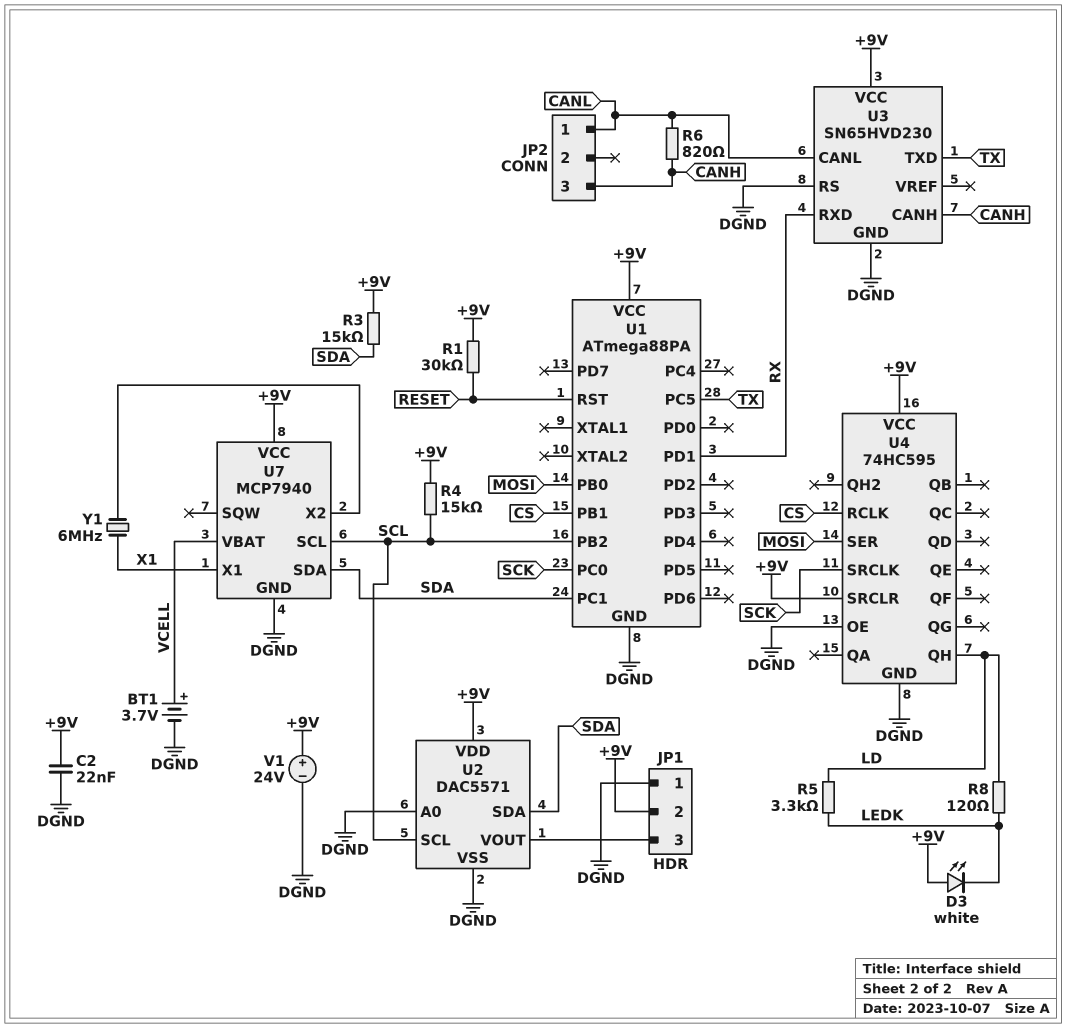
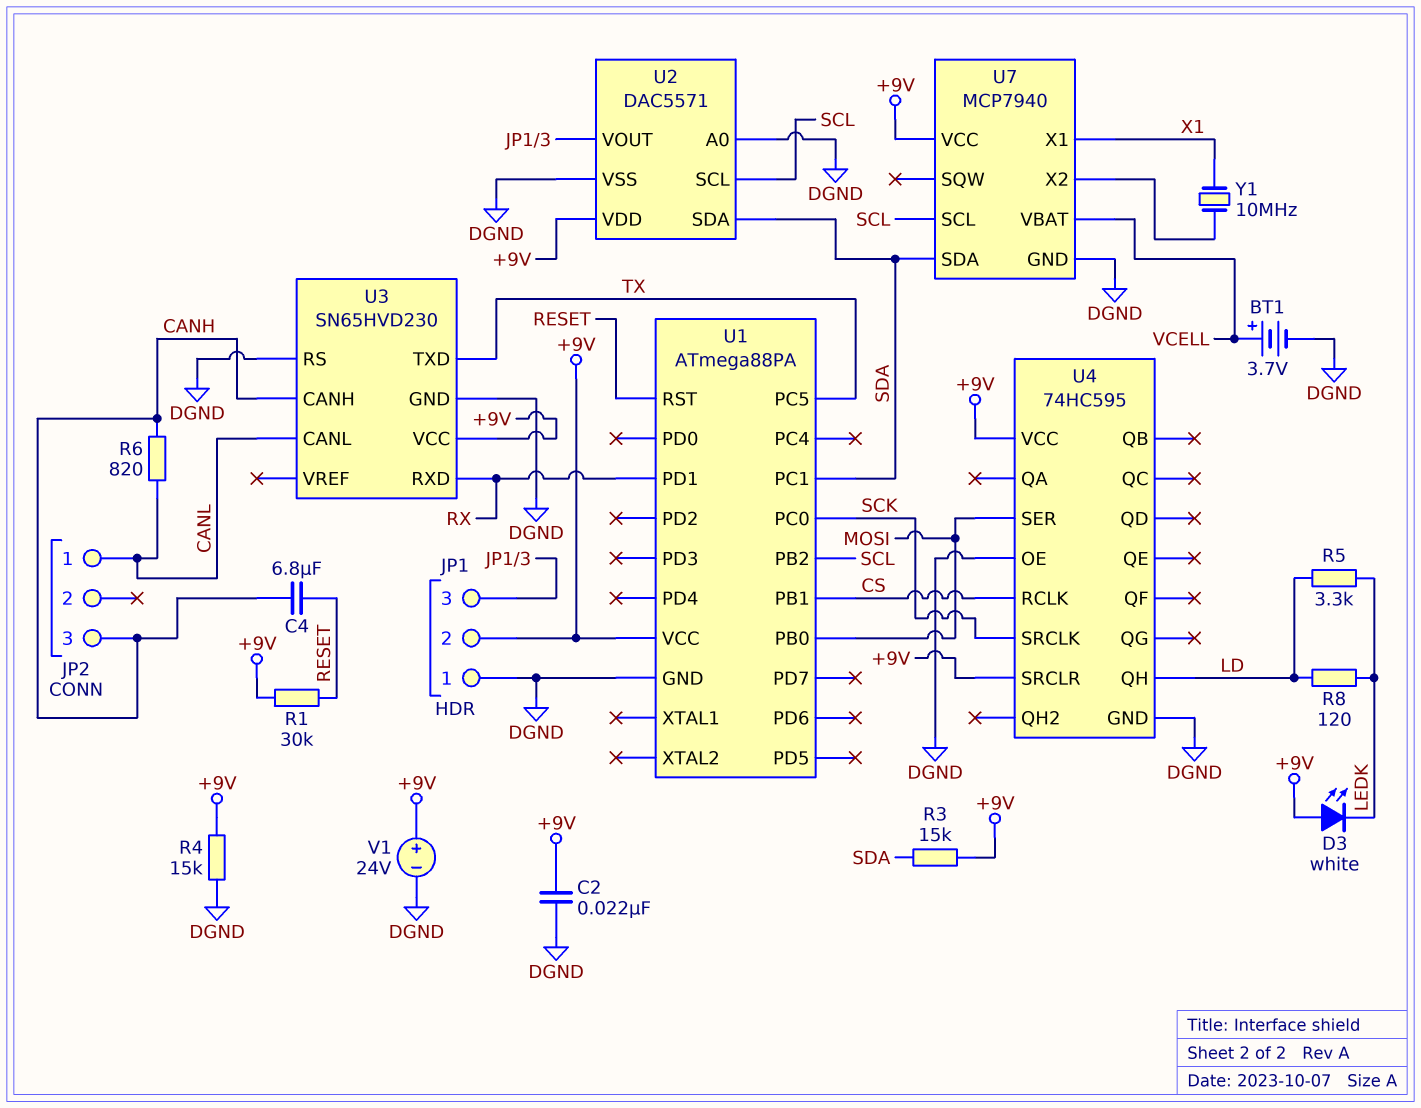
C4: none -> 6.8uF (CANH, RESET)
R4: 15k (+9V, SCL) -> 15k (+9V, DGND)
Y1: 6MHz (U7/X2, X1) -> 10MHz (U7/X2, X1)

